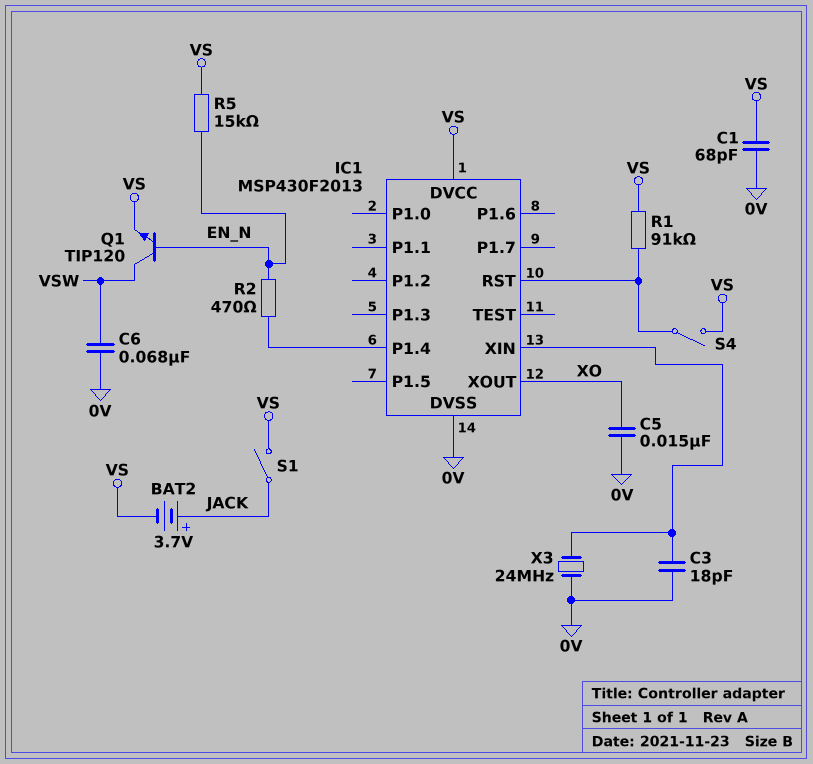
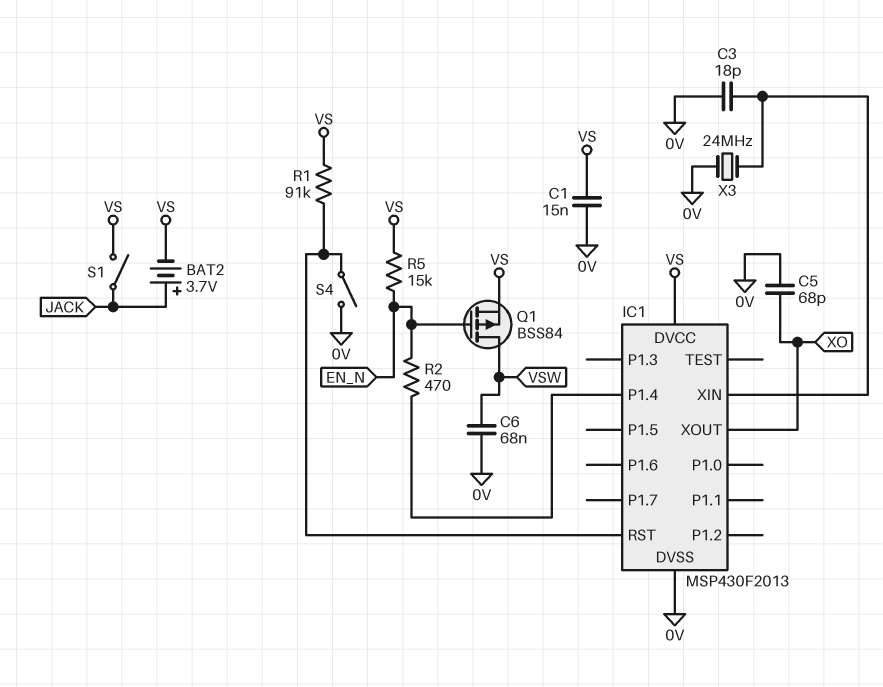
C1: 68pF (0V, VS) -> 15nF (0V, VS)
C5: 15nF (0V, XO) -> 68pF (0V, XO)
Q1: NPN TIP120 (B EN_N, C VSW, E VS) -> PMOS BSS84 (G EN_N, D VSW, S VS)
S4: switch (IC1/RST, VS) -> switch (0V, IC1/RST)

